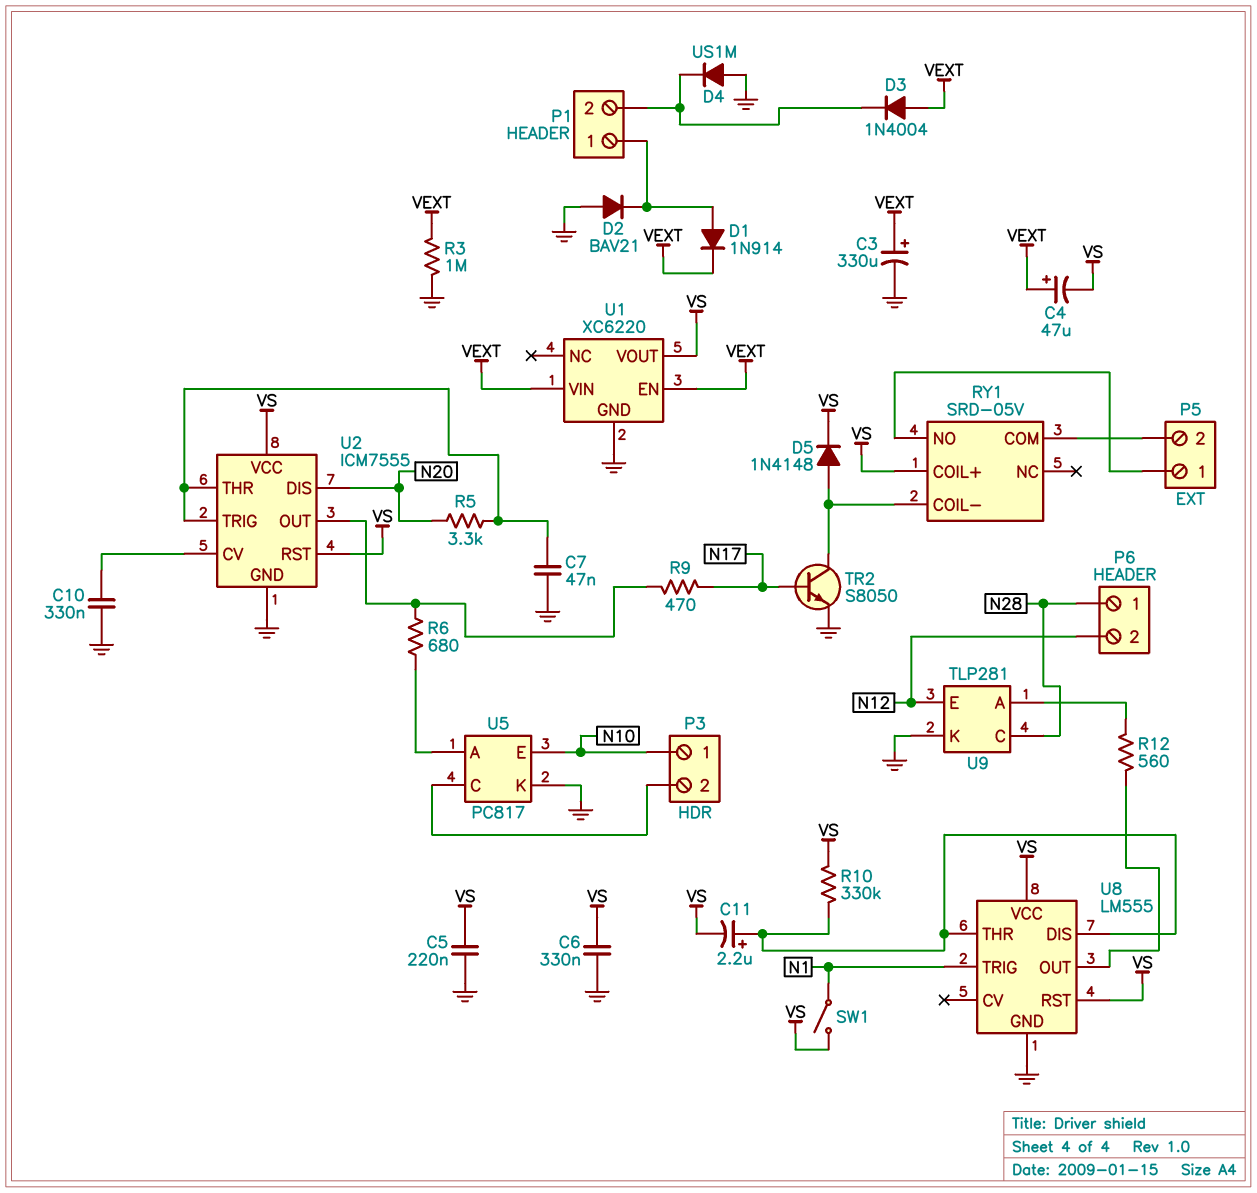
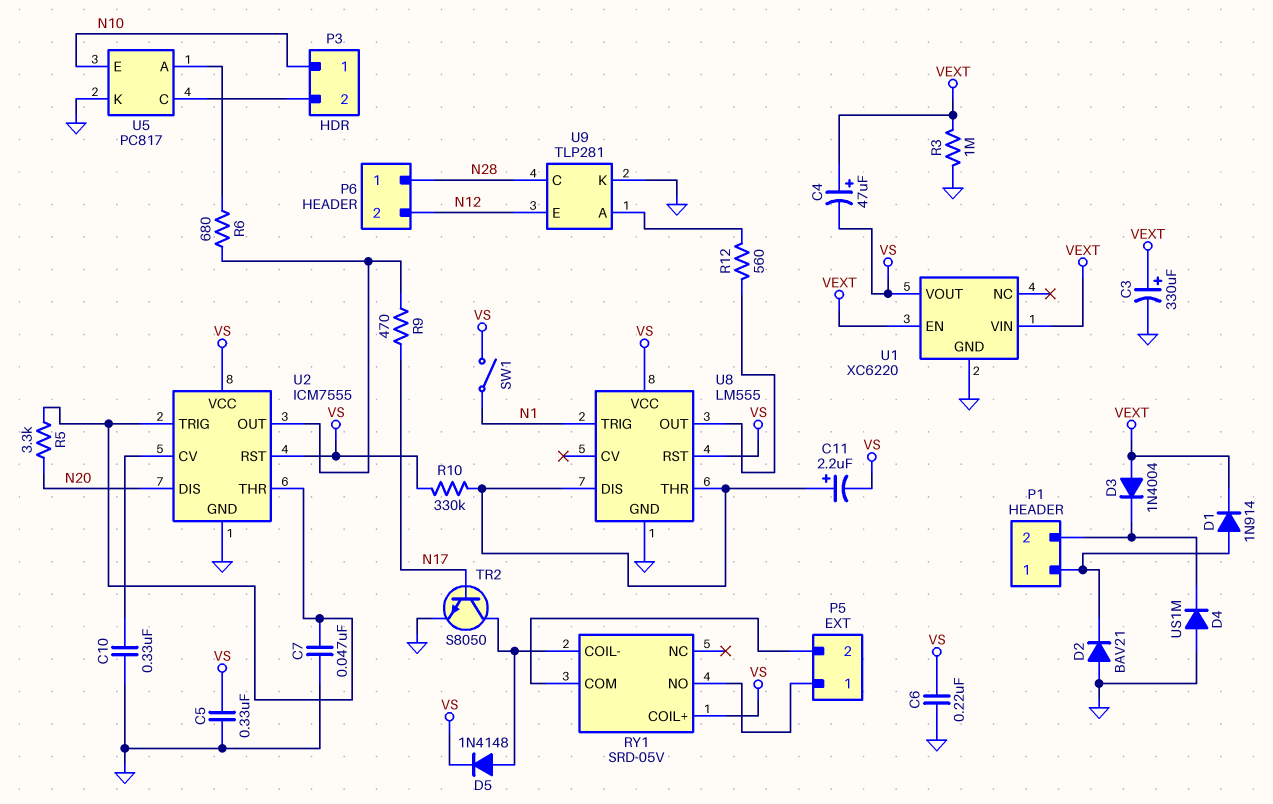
C5: 220nF (GND, VS) -> 330nF (GND, VS)
C6: 330nF (GND, VS) -> 220nF (GND, VS)

